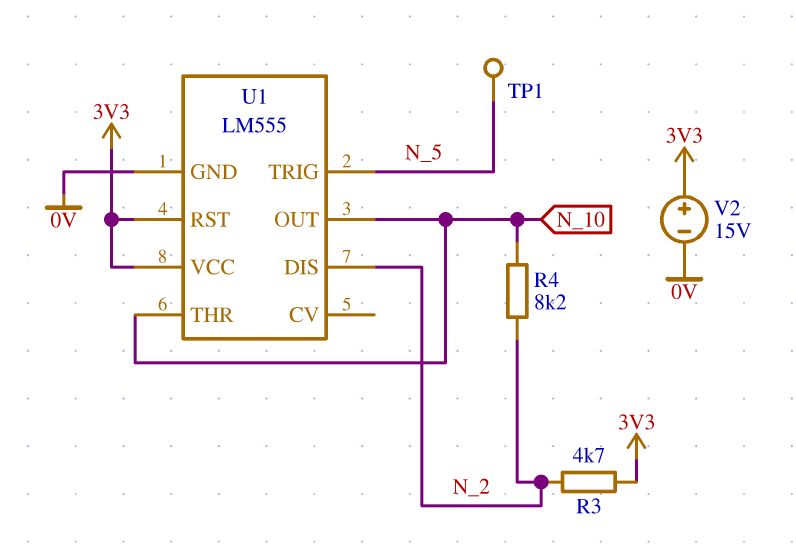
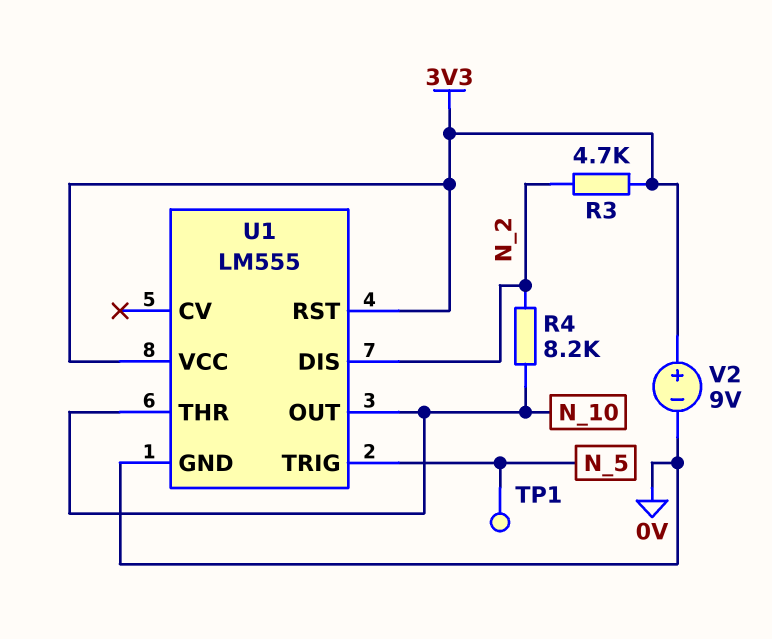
V2: 15V (plus 3V3, minus 0V) -> 9V (plus 3V3, minus 0V)

